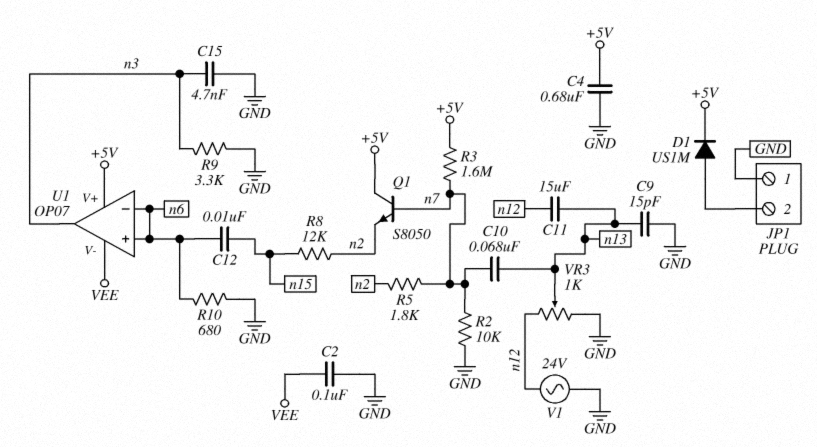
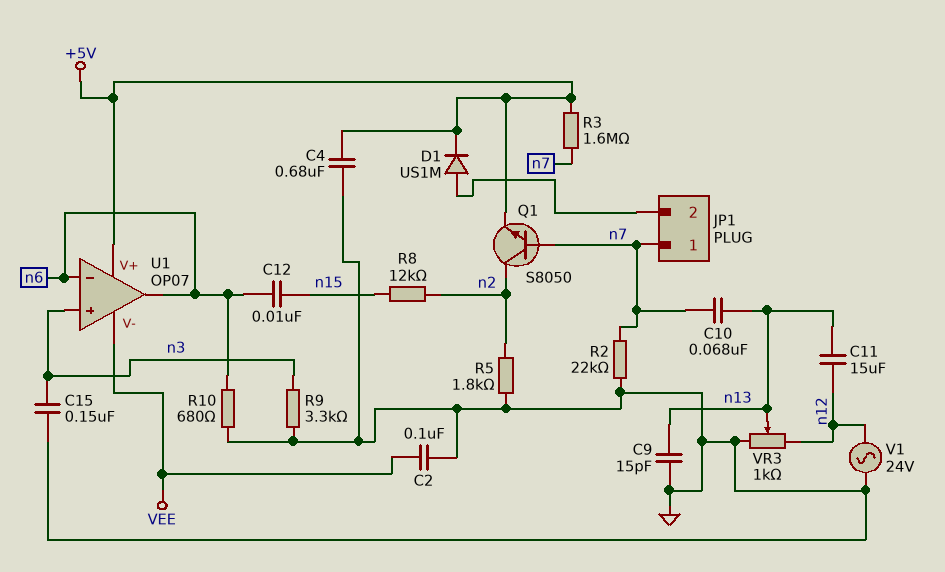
C15: 4.7nF (GND, n3) -> 150nF (GND, n3)
JP1 pin 1: GND -> n7
Q1: NPN S8050 (B n7, C +5V, E n2) -> NPN S8050 (B n7, C n2, E +5V)
R2: 10k (GND, n7) -> 22k (GND, n7)
R5: 1.8k (n2, n7) -> 1.8k (GND, n2)
U1 pin in+: n6 -> n3
U1 pin out: n3 -> n6

